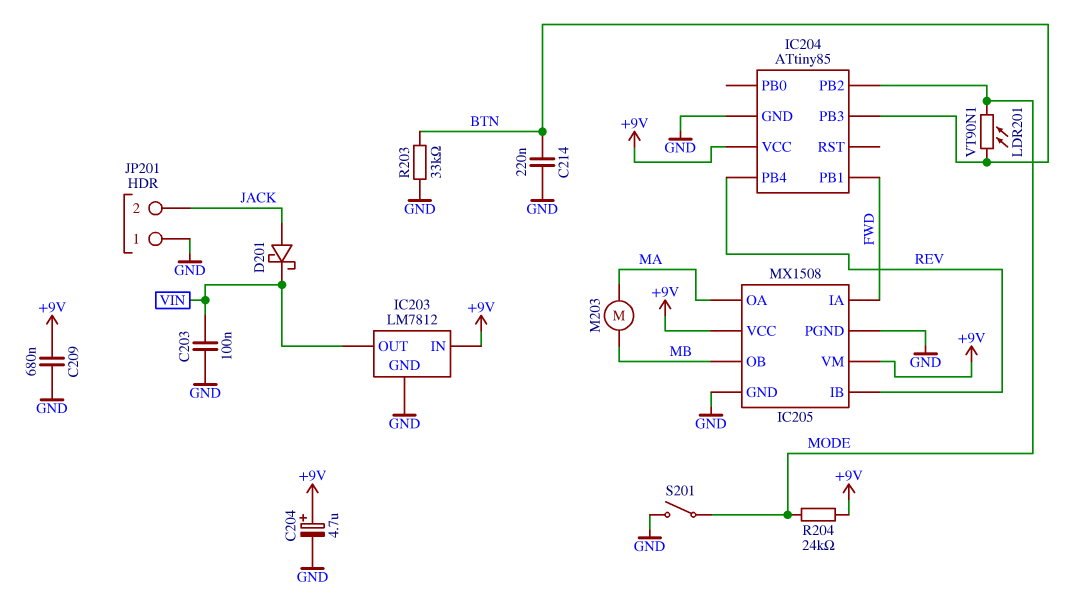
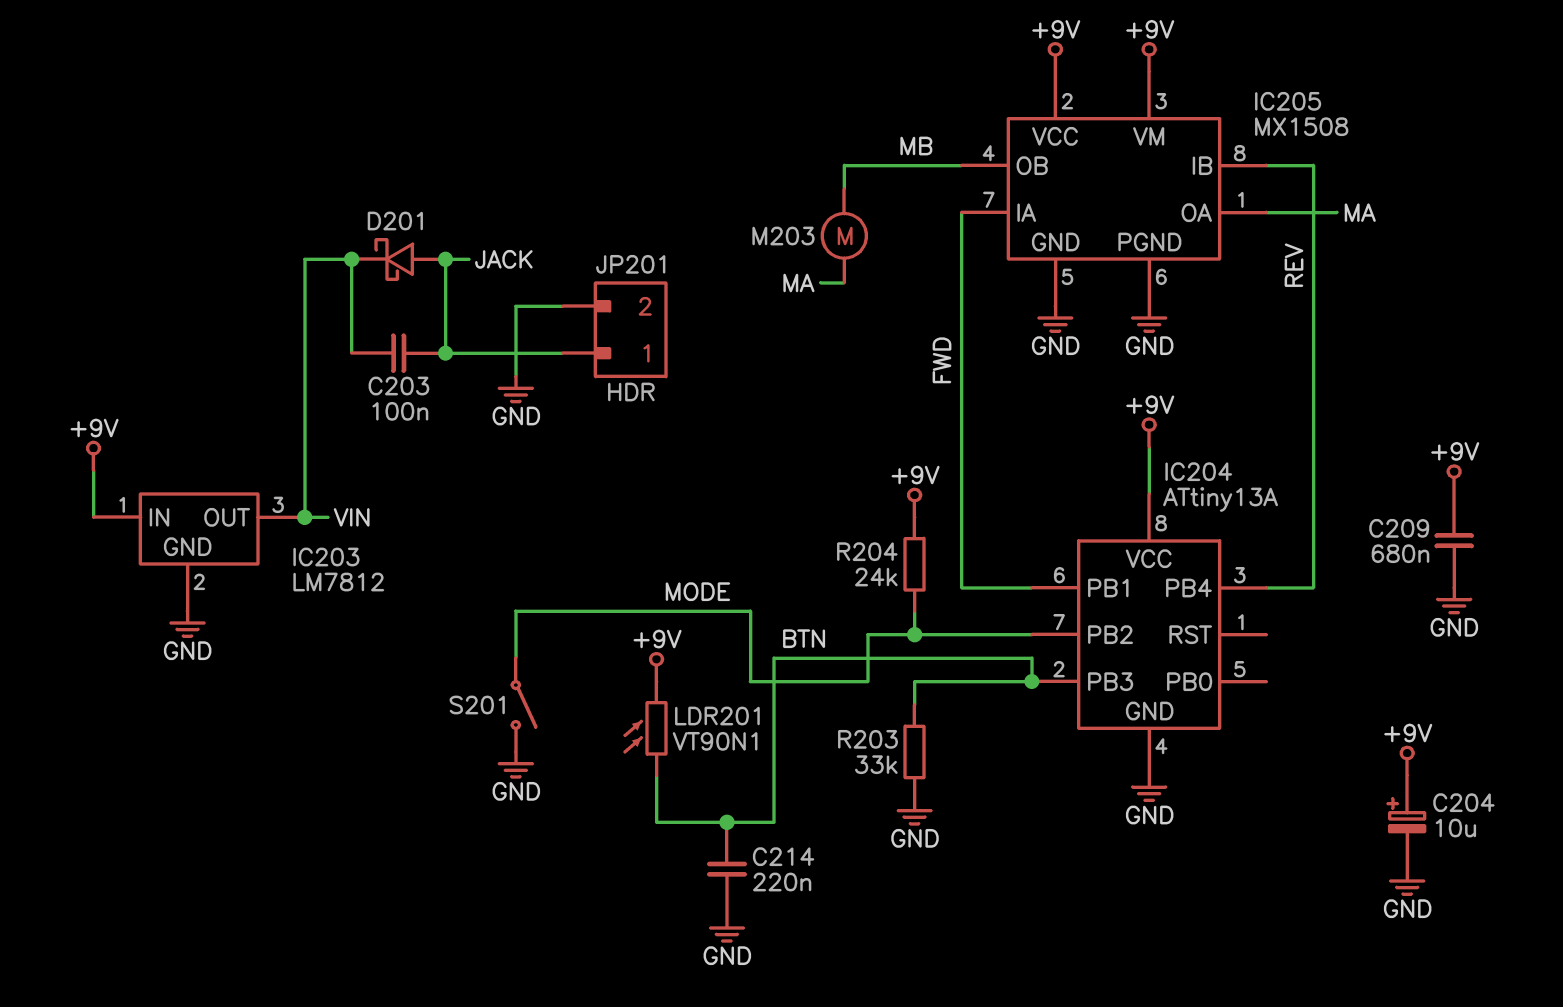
C203: 100nF (GND, VIN) -> 100nF (JACK, VIN)
C204: 4.7uF (plus +9V, minus GND) -> 10uF (plus +9V, minus GND)
IC204: ATtiny85 -> ATtiny13A
JP201 pin 1: GND -> JACK
JP201 pin 2: JACK -> GND
LDR201: VT90N1 (BTN, MODE) -> VT90N1 (+9V, BTN)

